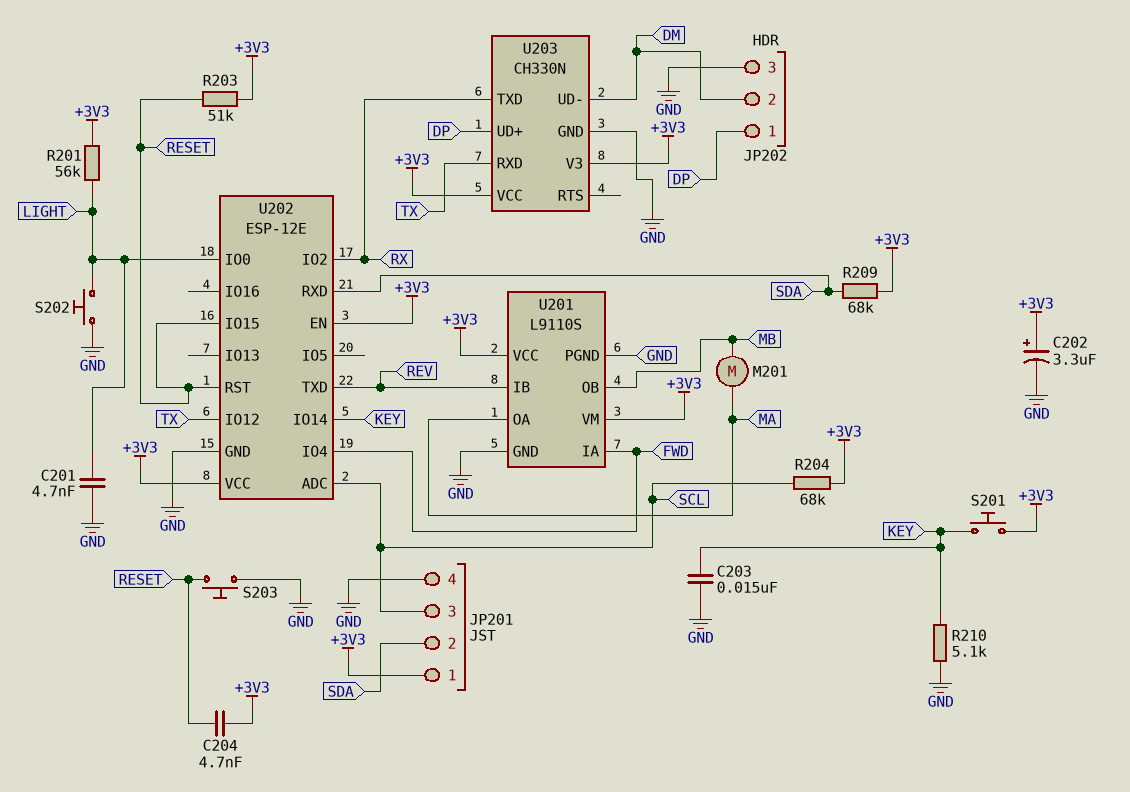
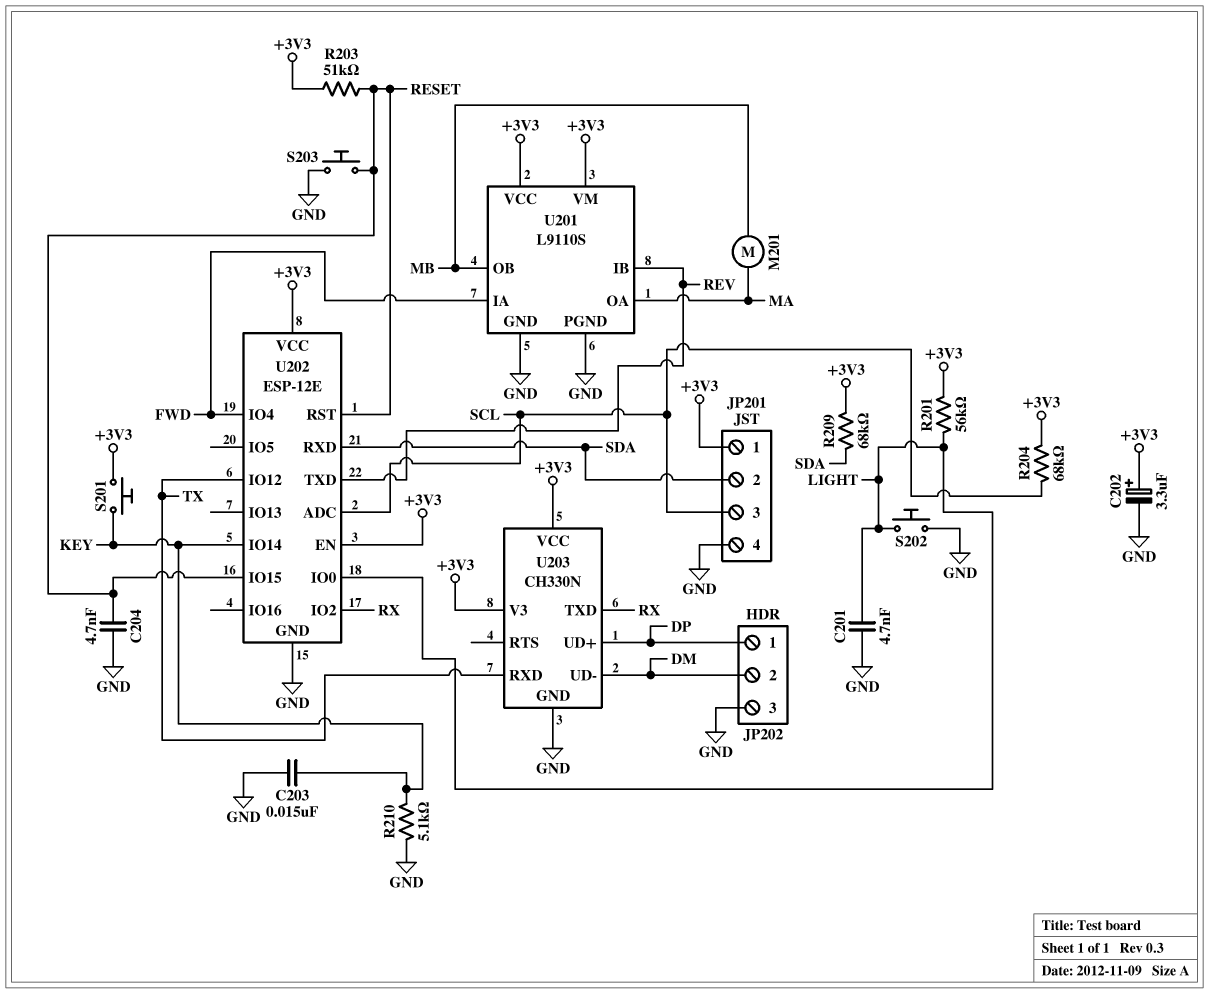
C204: 4.7nF (+3V3, RESET) -> 4.7nF (GND, RESET)

